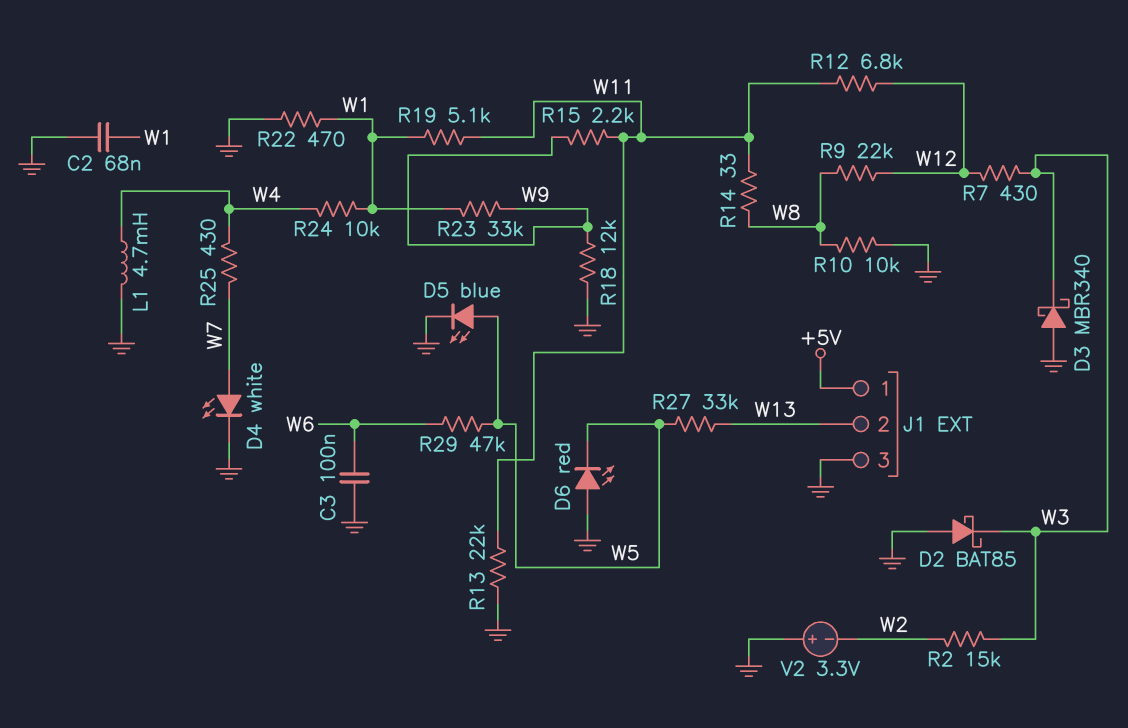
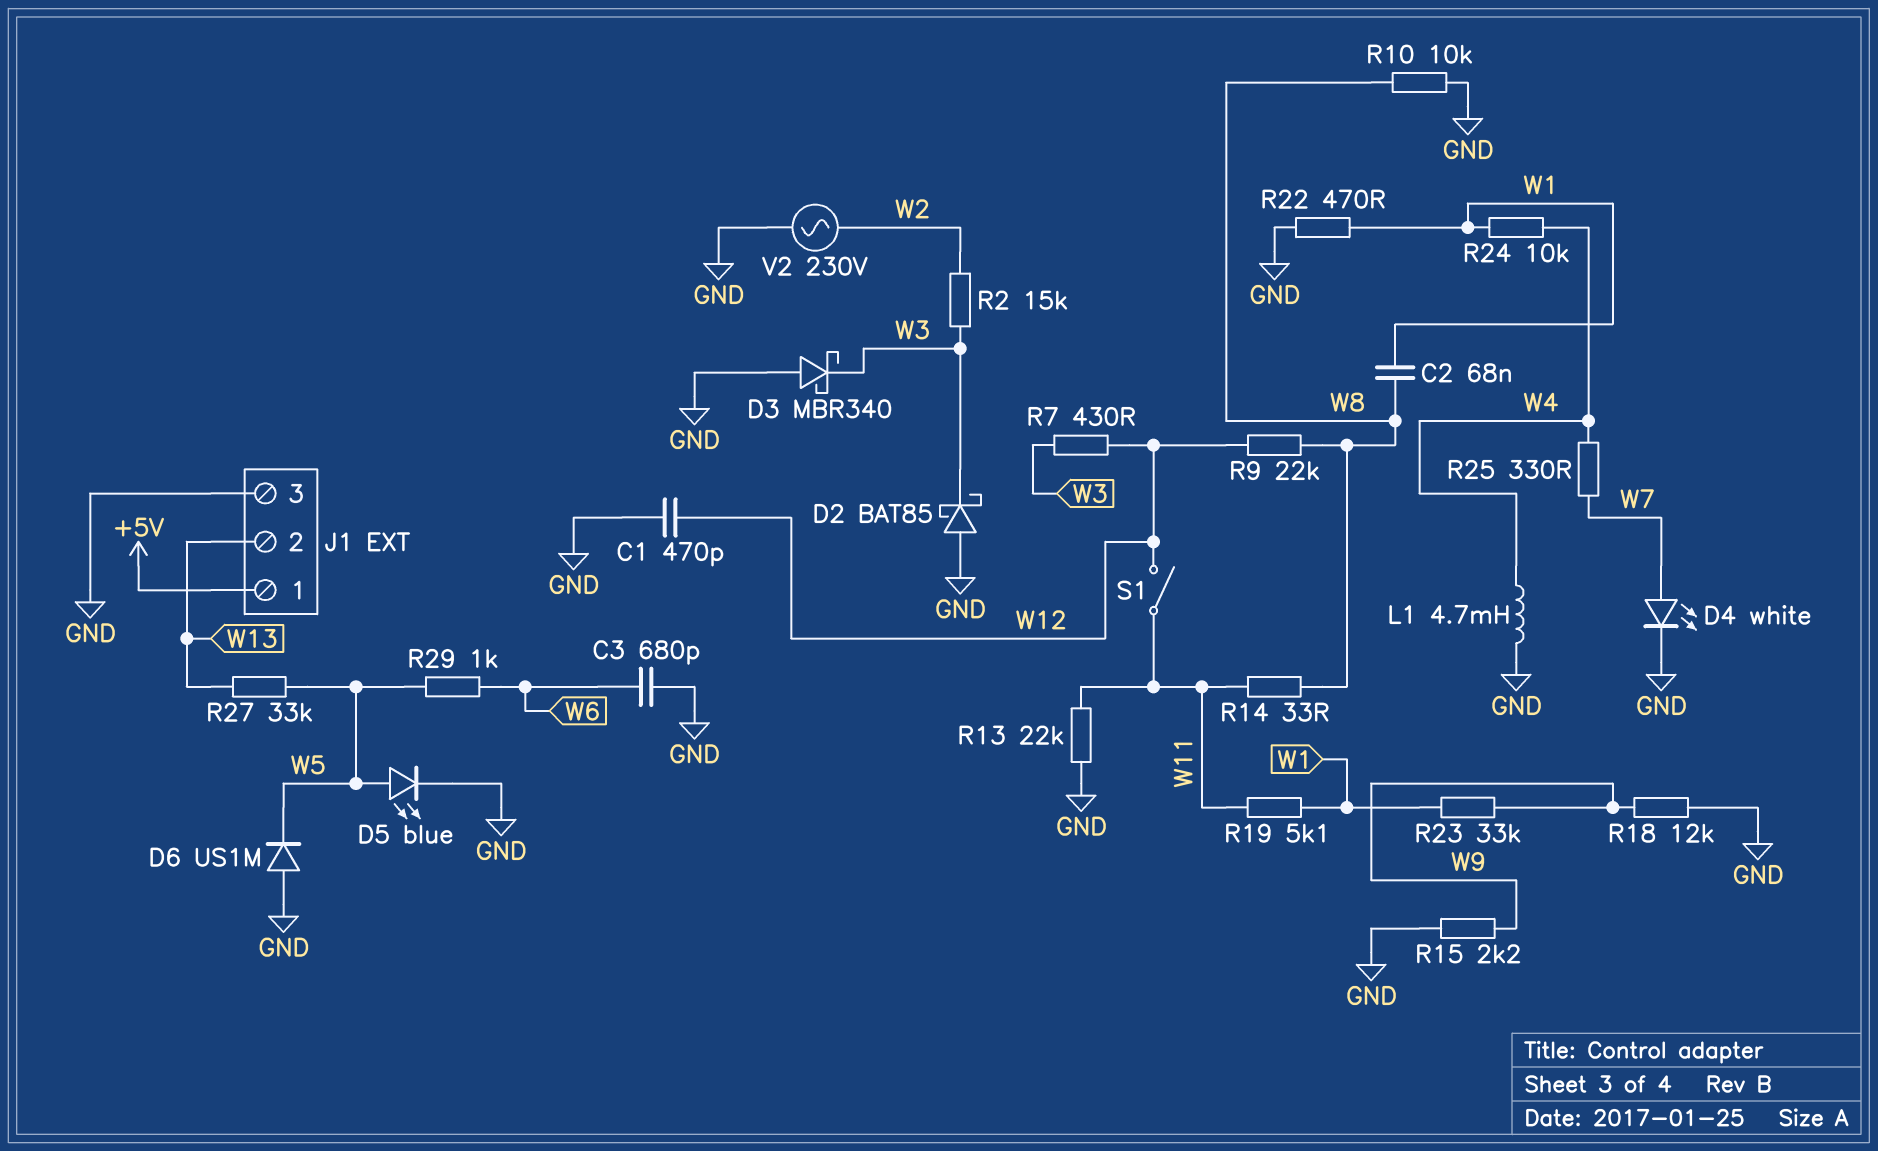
C1: none -> 470pF (GND, W12)
C2: 68nF (GND, W1) -> 68nF (W1, W8)
C3: 100nF (GND, W6) -> 680pF (GND, W6)
D6: LED red (A GND, K W5) -> diode US1M (A GND, K W5)
R12: 6.8k (W11, W12) -> none
R15: 2.2k (W9, W11) -> 2.2k (GND, W9)
R25: 430 (W4, W7) -> 330 (W4, W7)
R29: 47k (W5, W6) -> 1k (W5, W6)
S1: none -> switch (W11, W12)
V2: 3.3V (plus GND, minus W2) -> AC 230V (GND, W2)

